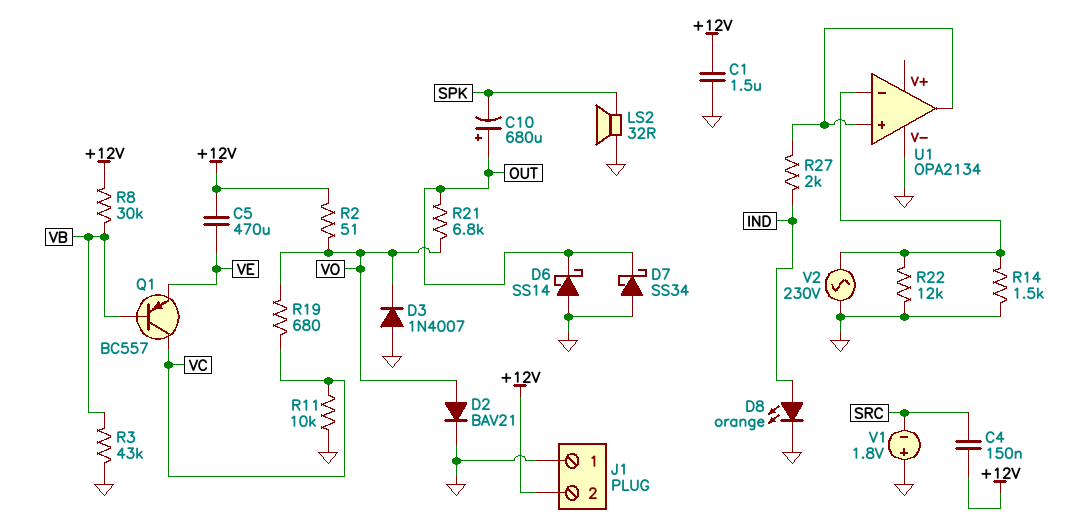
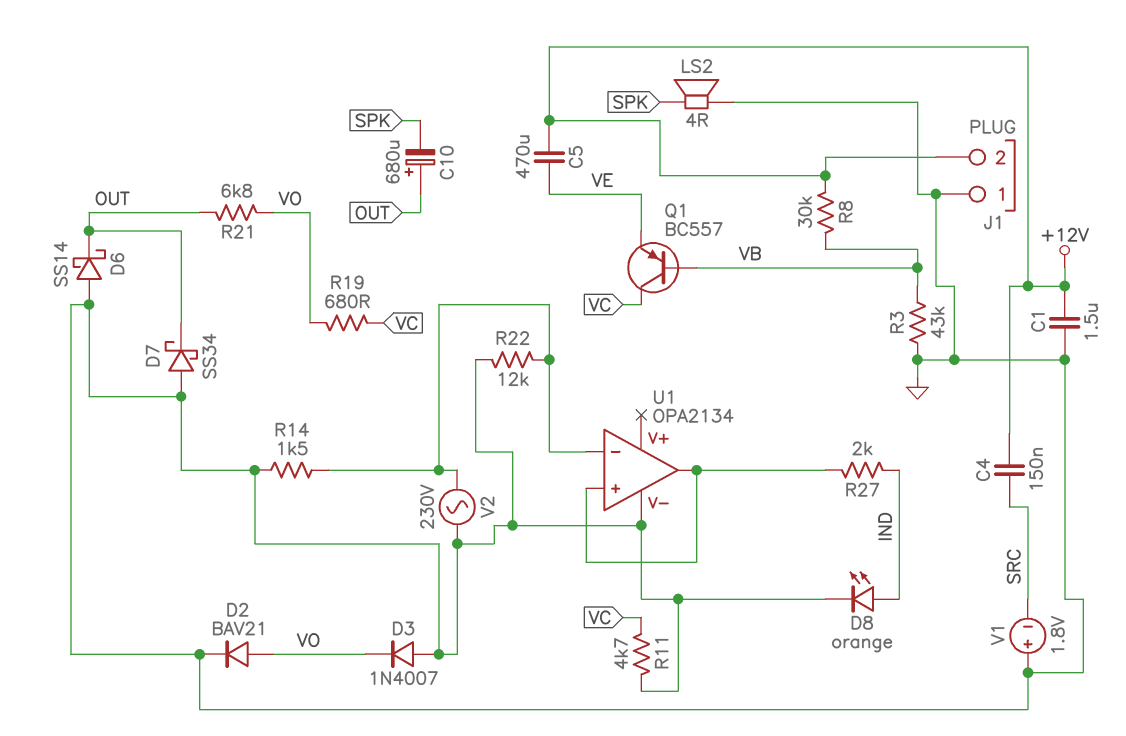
LS2: speaker 32R (GND, SPK) -> speaker 4R (GND, SPK)
R2: 51 (+12V, VO) -> none
R11: 10k (GND, VC) -> 4.7k (GND, VC)

